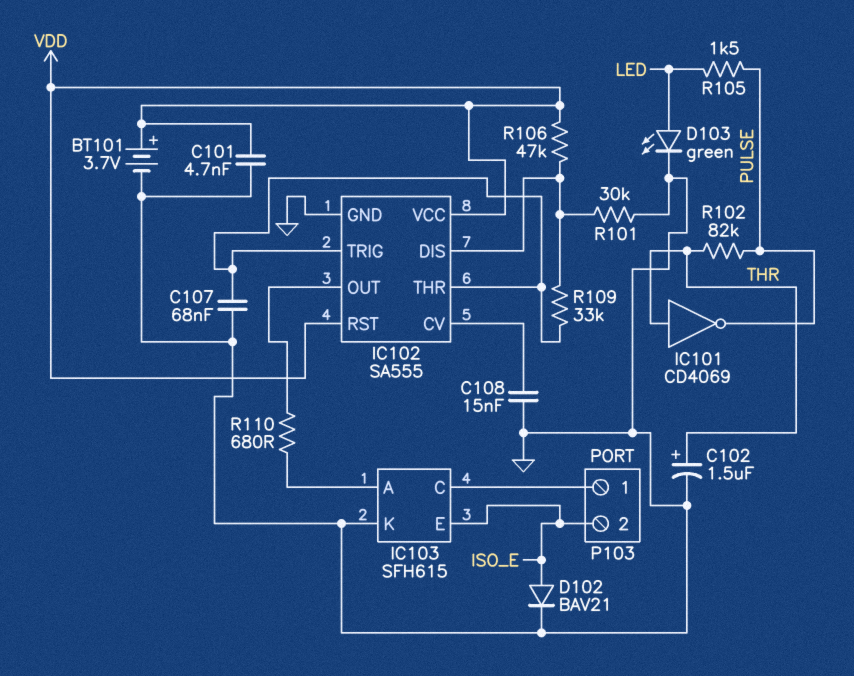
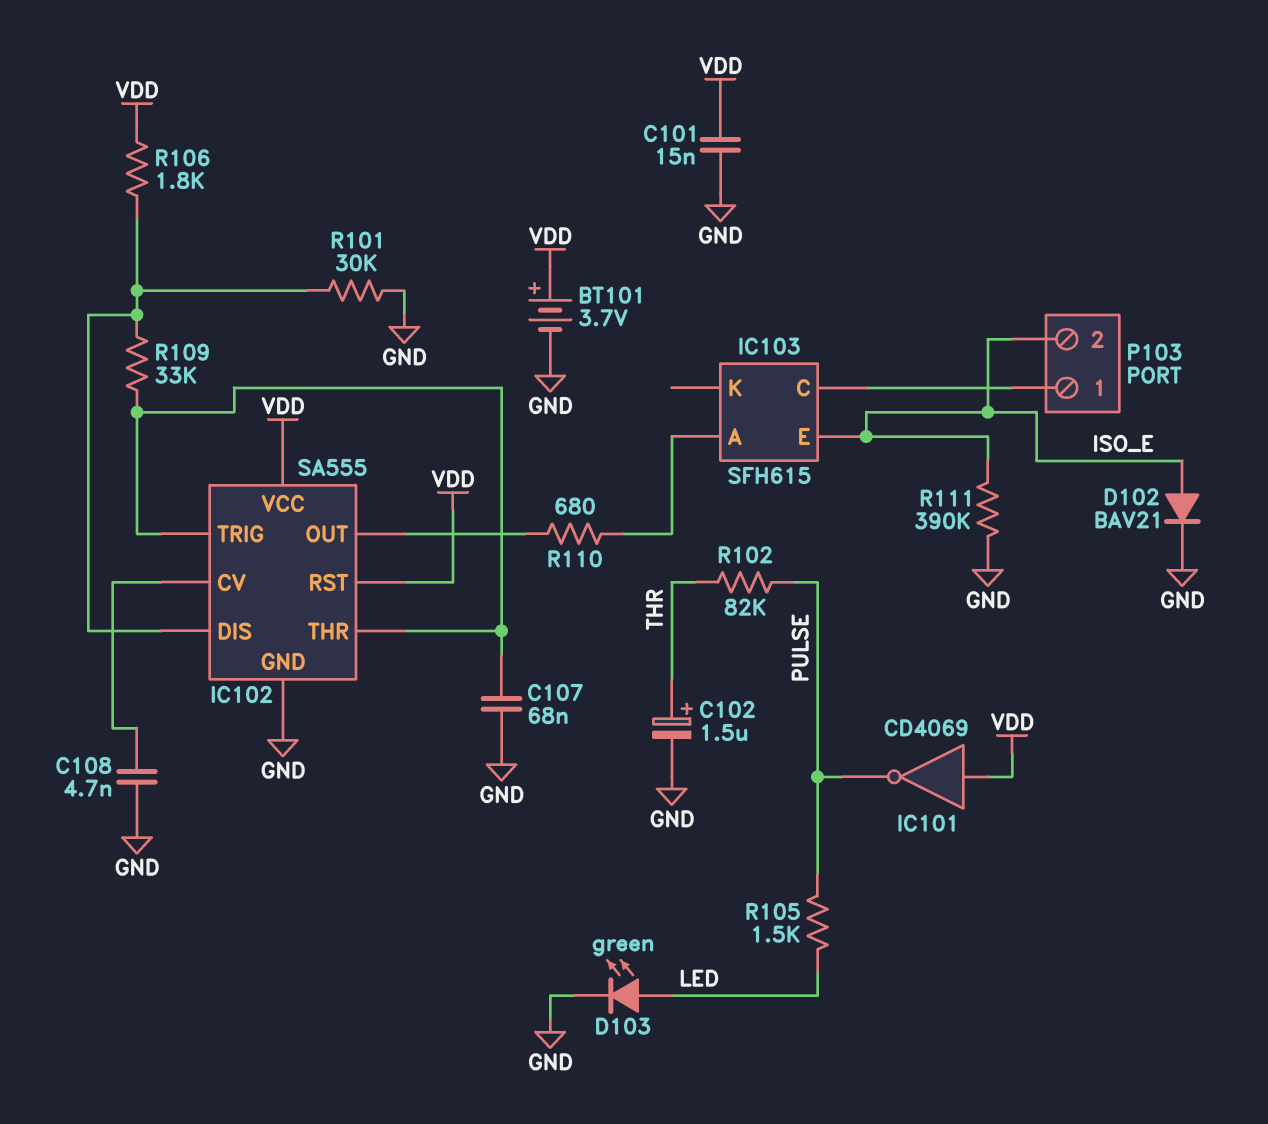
C101: 4.7nF (GND, VDD) -> 15nF (GND, VDD)
C108: 15nF (GND, IC102/CV) -> 4.7nF (GND, IC102/CV)
IC101: NOT CD4069 (in THR, out PULSE) -> NOT CD4069 (in VDD, out PULSE)
IC103 pin K: GND -> none
R106: 47k (IC102/DIS, VDD) -> 1.8k (IC102/DIS, VDD)
R111: none -> 390k (GND, ISO_E)

